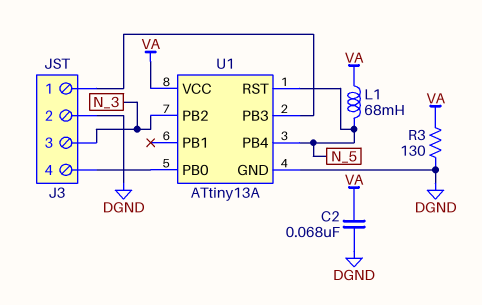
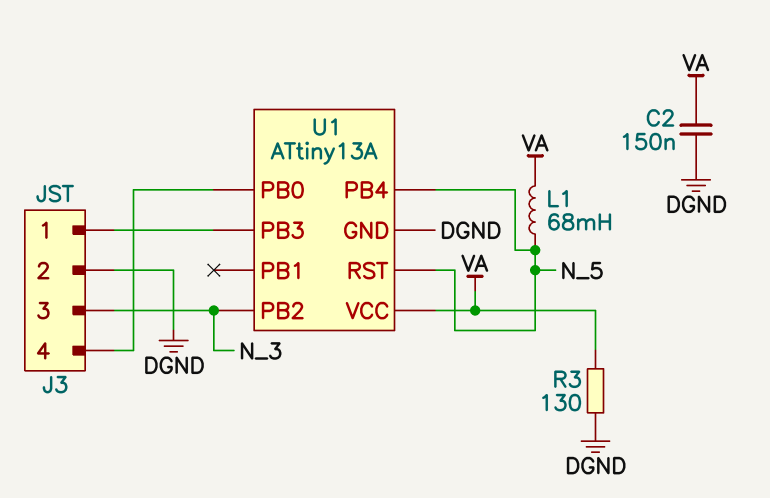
C2: 68nF (DGND, VA) -> 150nF (DGND, VA)

